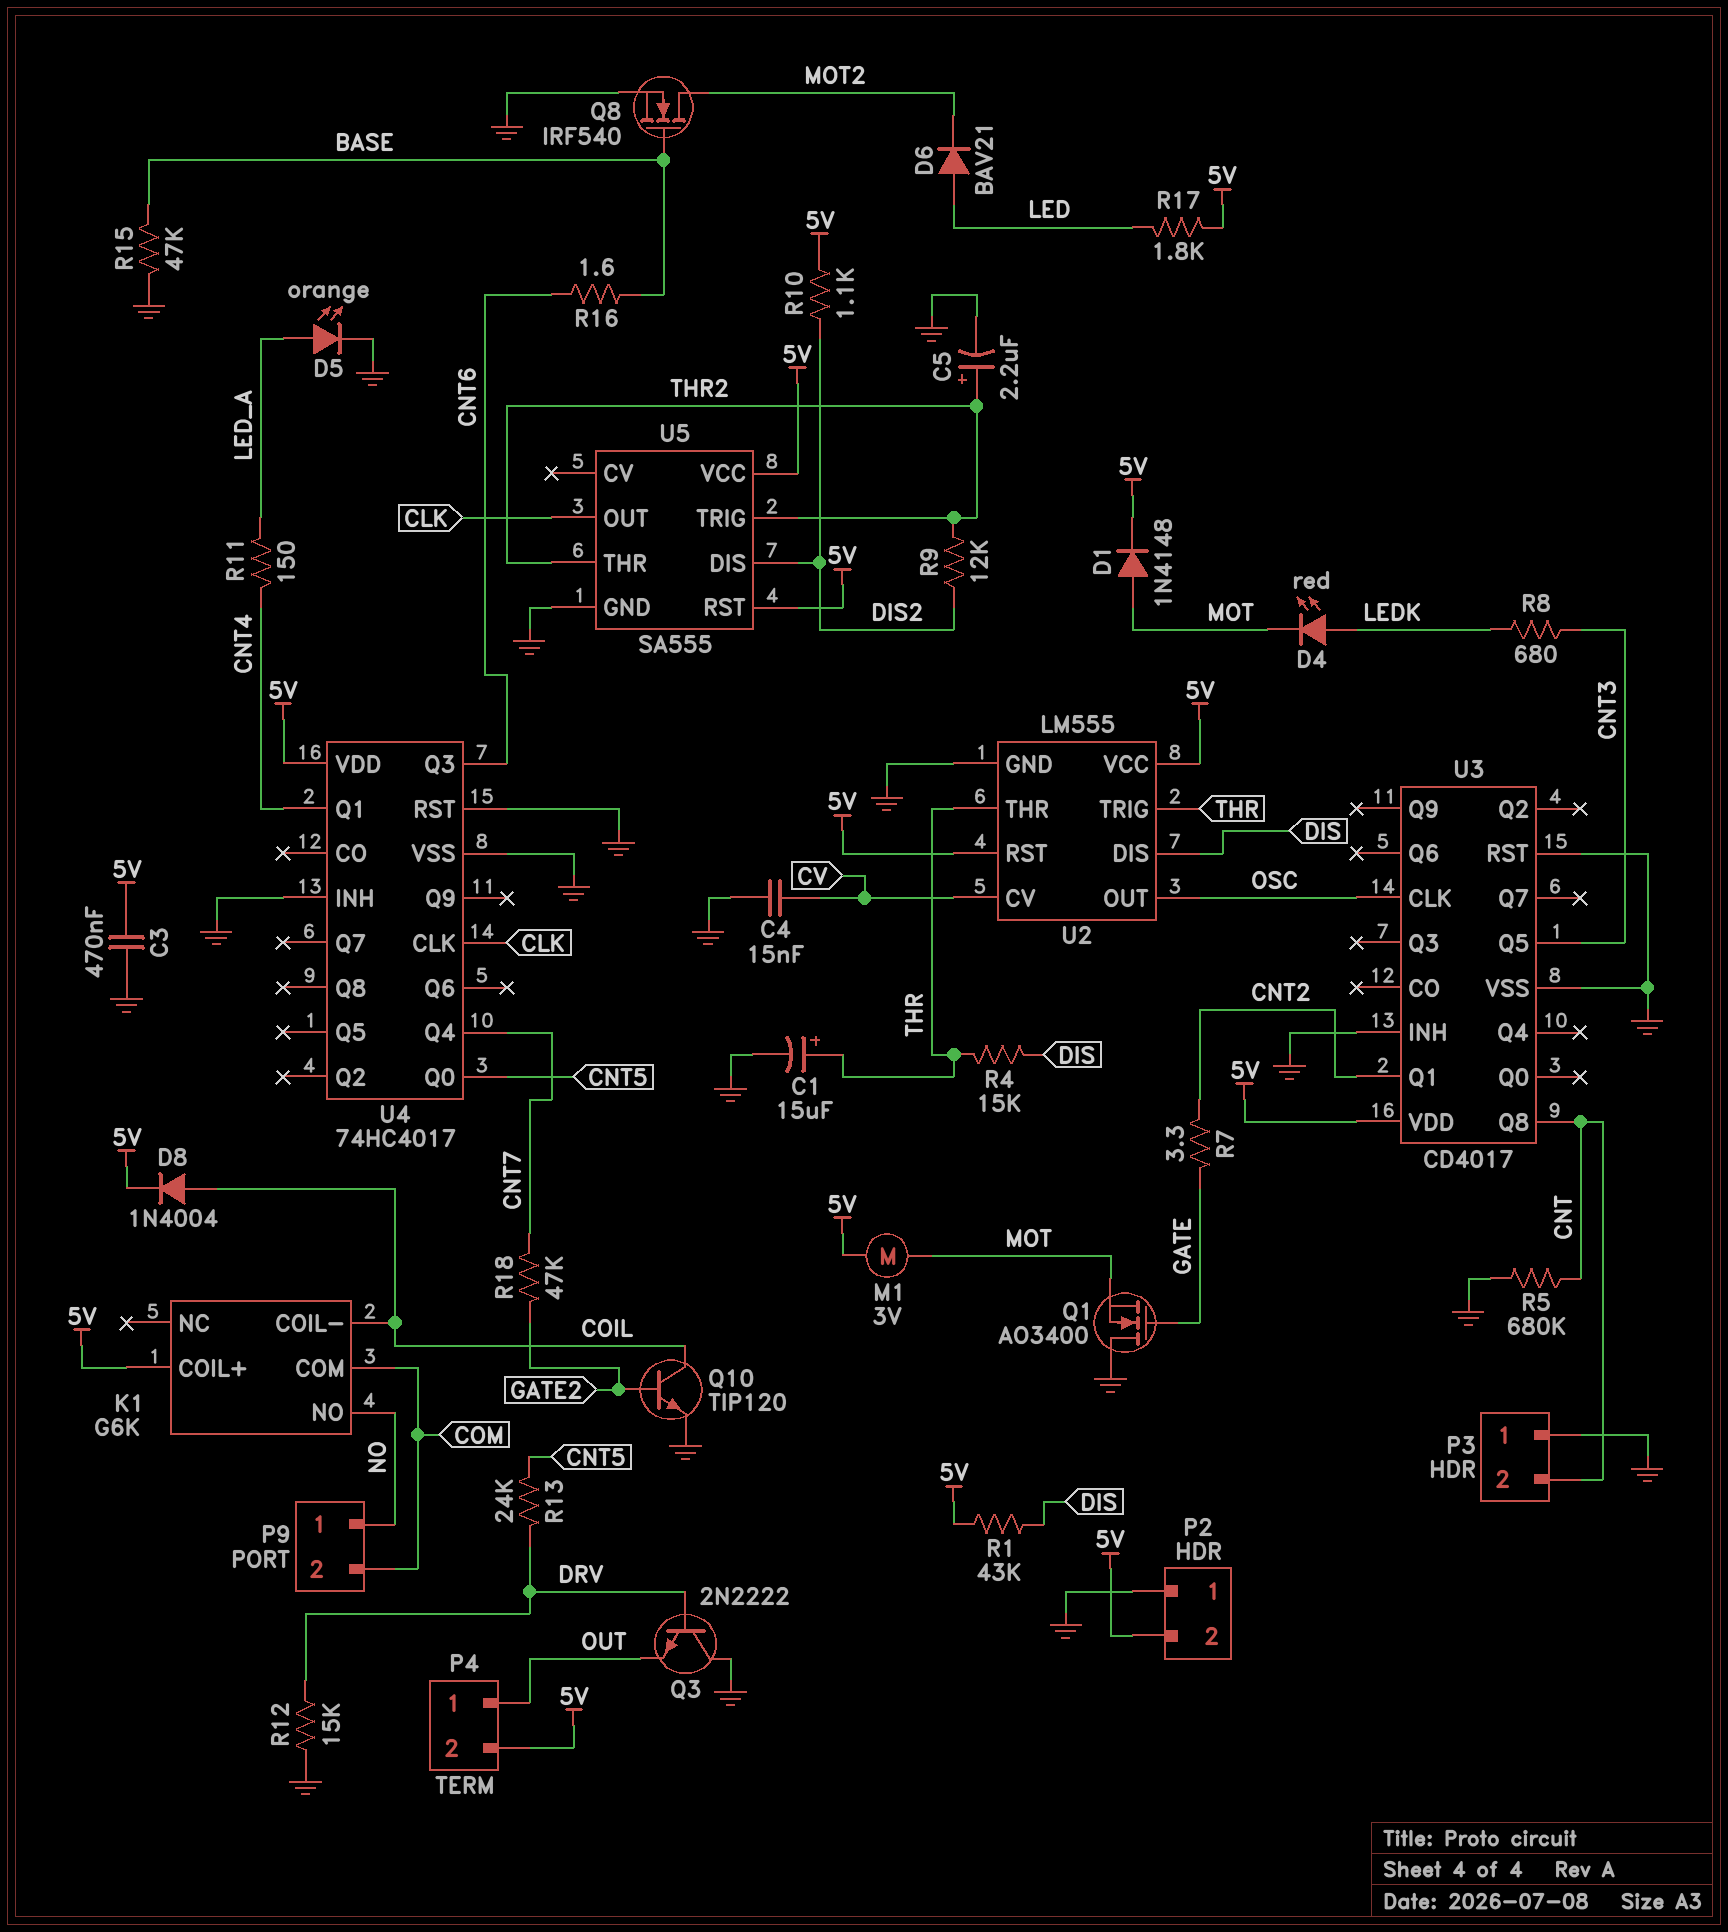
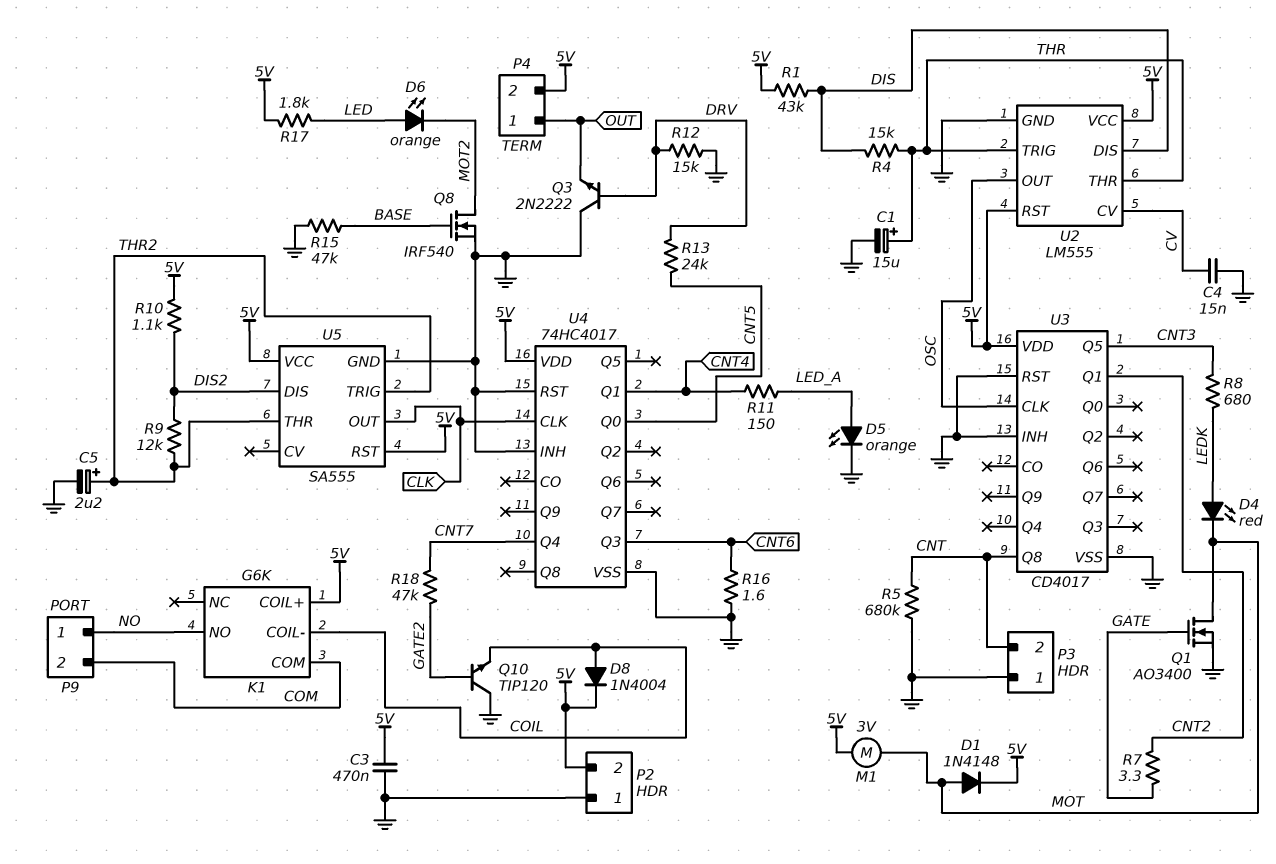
D6: diode BAV21 (A LED, K MOT2) -> LED orange (A LED, K MOT2)
Q1: NMOS AO3400 (G GATE, D GND, S MOT) -> NMOS AO3400 (G GATE, D MOT, S GND)
Q10: NPN TIP120 (B GATE2, C COIL, E GND) -> NPN TIP120 (B GATE2, C GND, E COIL)
R16: 1.6 (BASE, CNT6) -> 1.6 (CNT6, GND)

